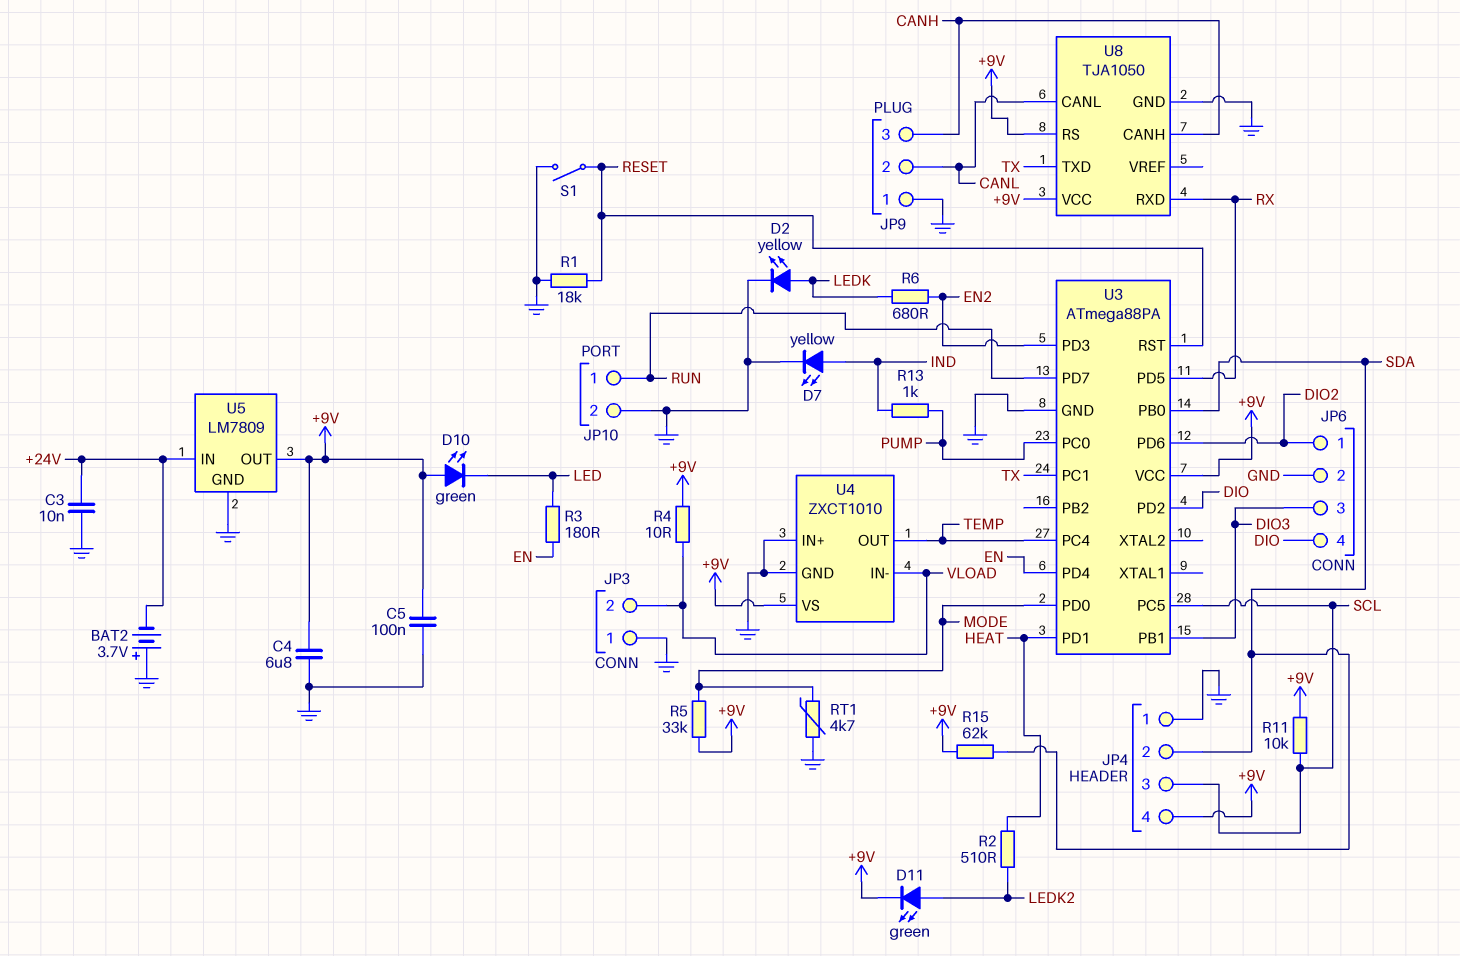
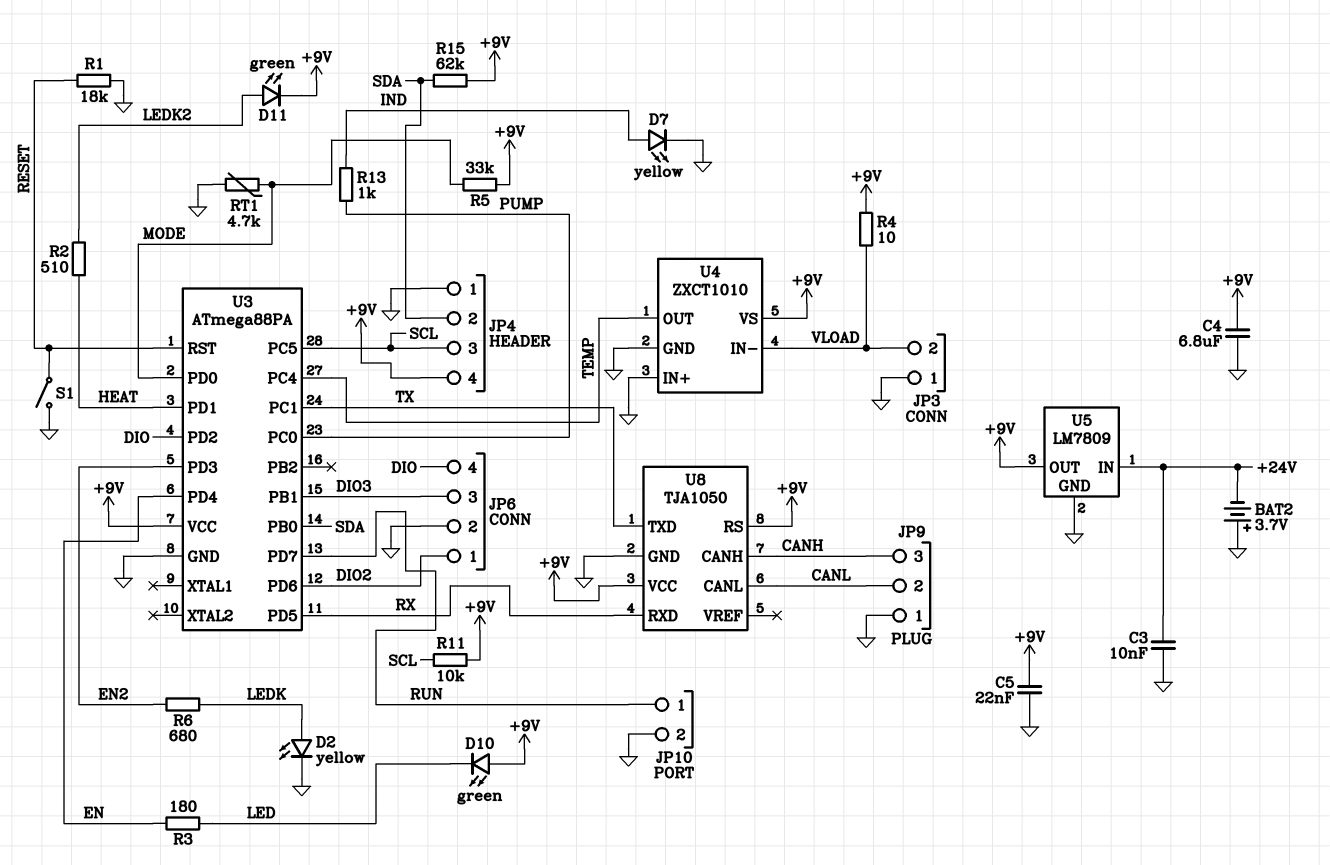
C5: 100nF (+9V, GND) -> 22nF (+9V, GND)

